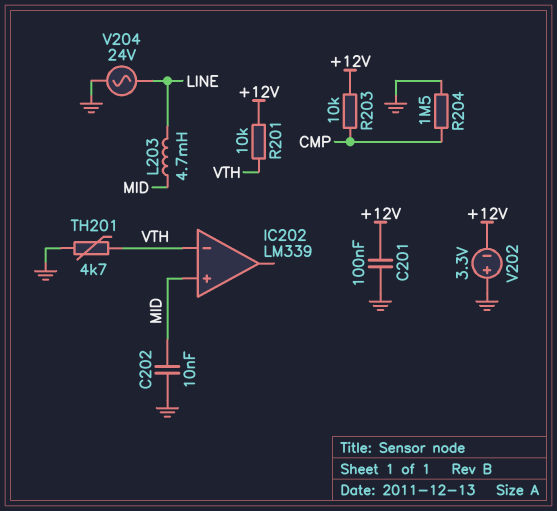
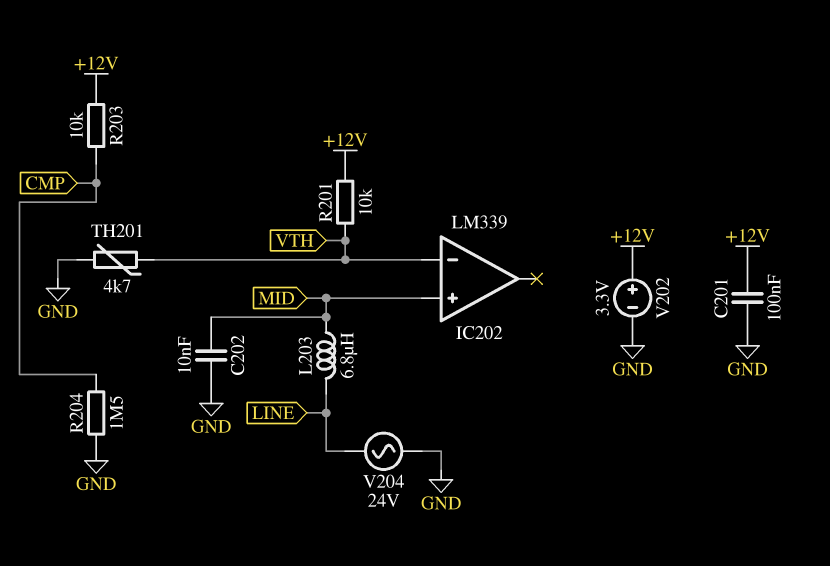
L203: 4.7mH (LINE, MID) -> 6.8uH (LINE, MID)
V202: 3.3V (plus GND, minus +12V) -> 3.3V (plus +12V, minus GND)

